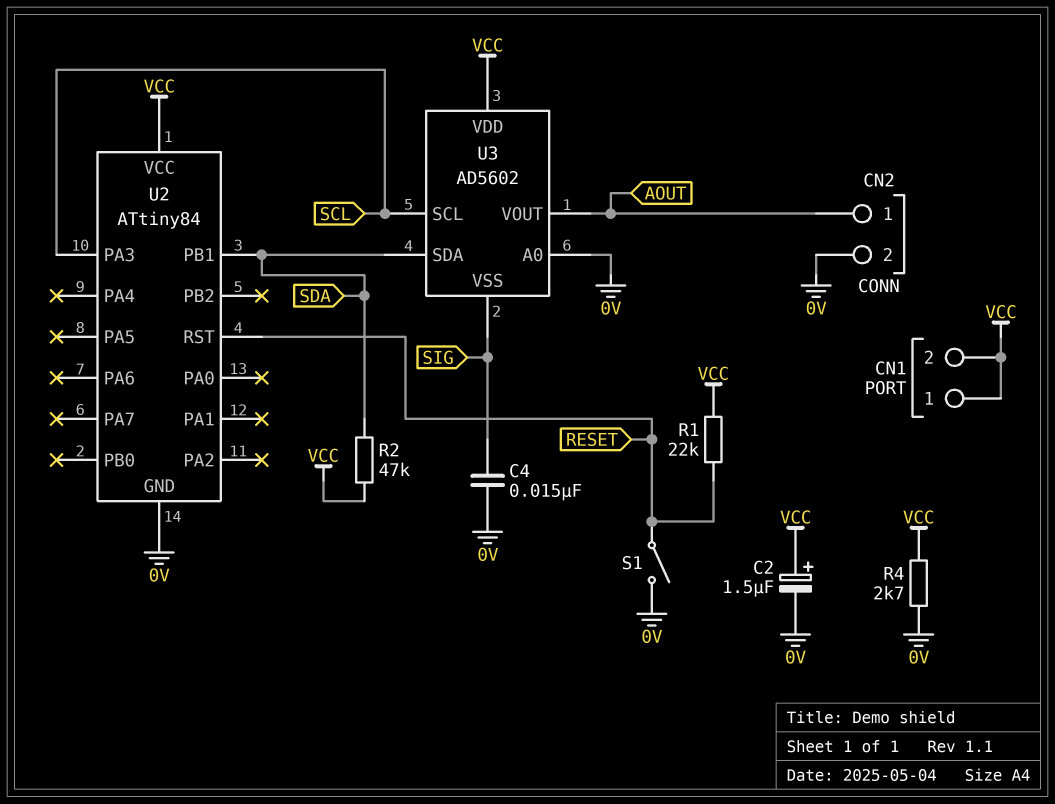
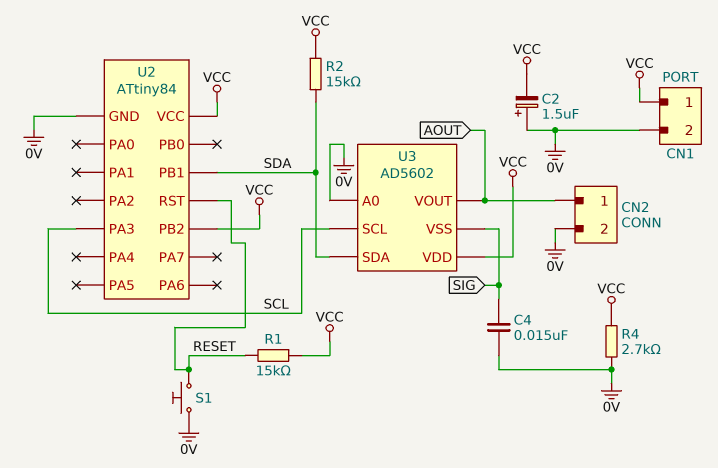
C2: 1.5uF (plus VCC, minus 0V) -> 1.5uF (plus 0V, minus VCC)
CN1 pin 2: VCC -> 0V
R1: 22k (RESET, VCC) -> 15k (RESET, VCC)
R2: 47k (SDA, VCC) -> 15k (SDA, VCC)
S1: switch (0V, RESET) -> button (0V, RESET)
U2 pin PB2: none -> VCC

